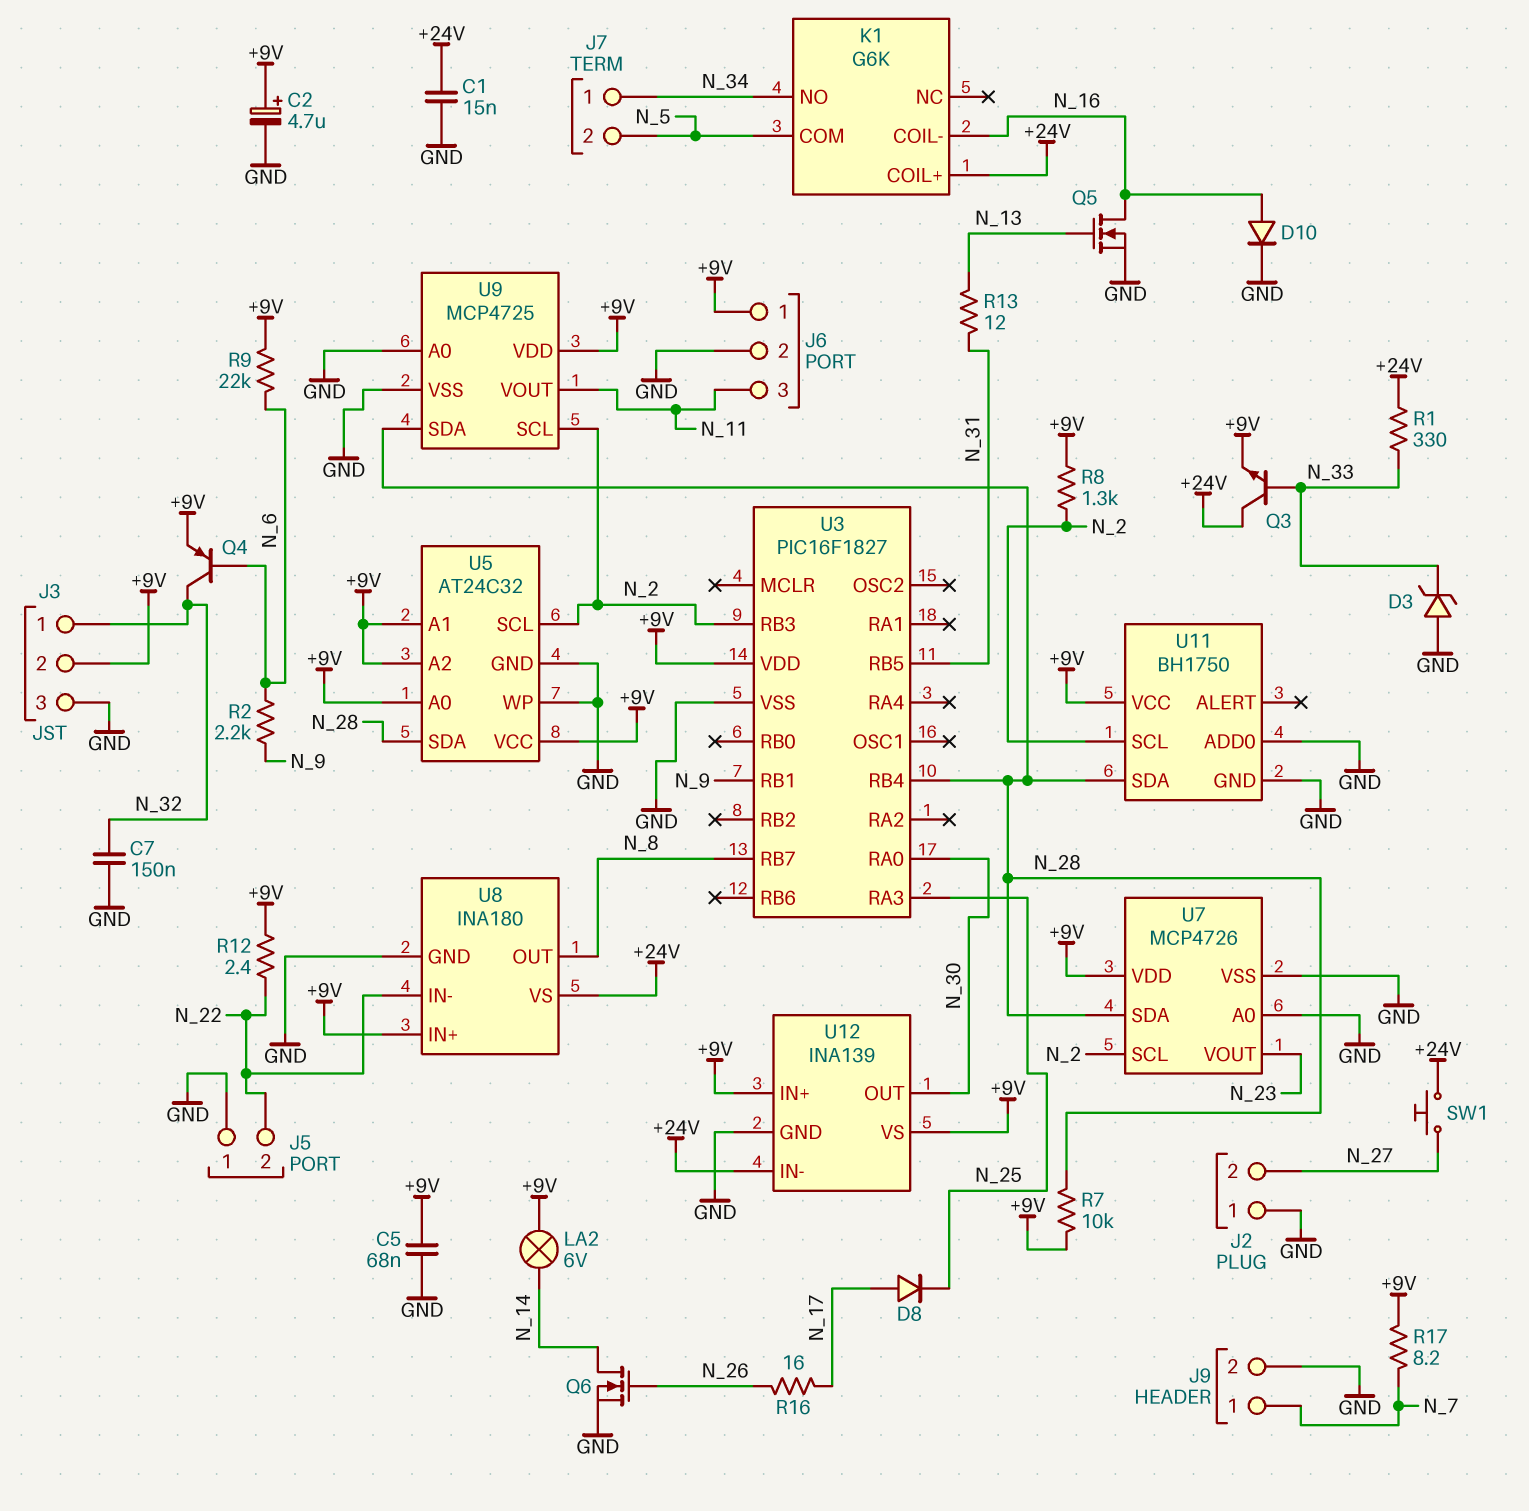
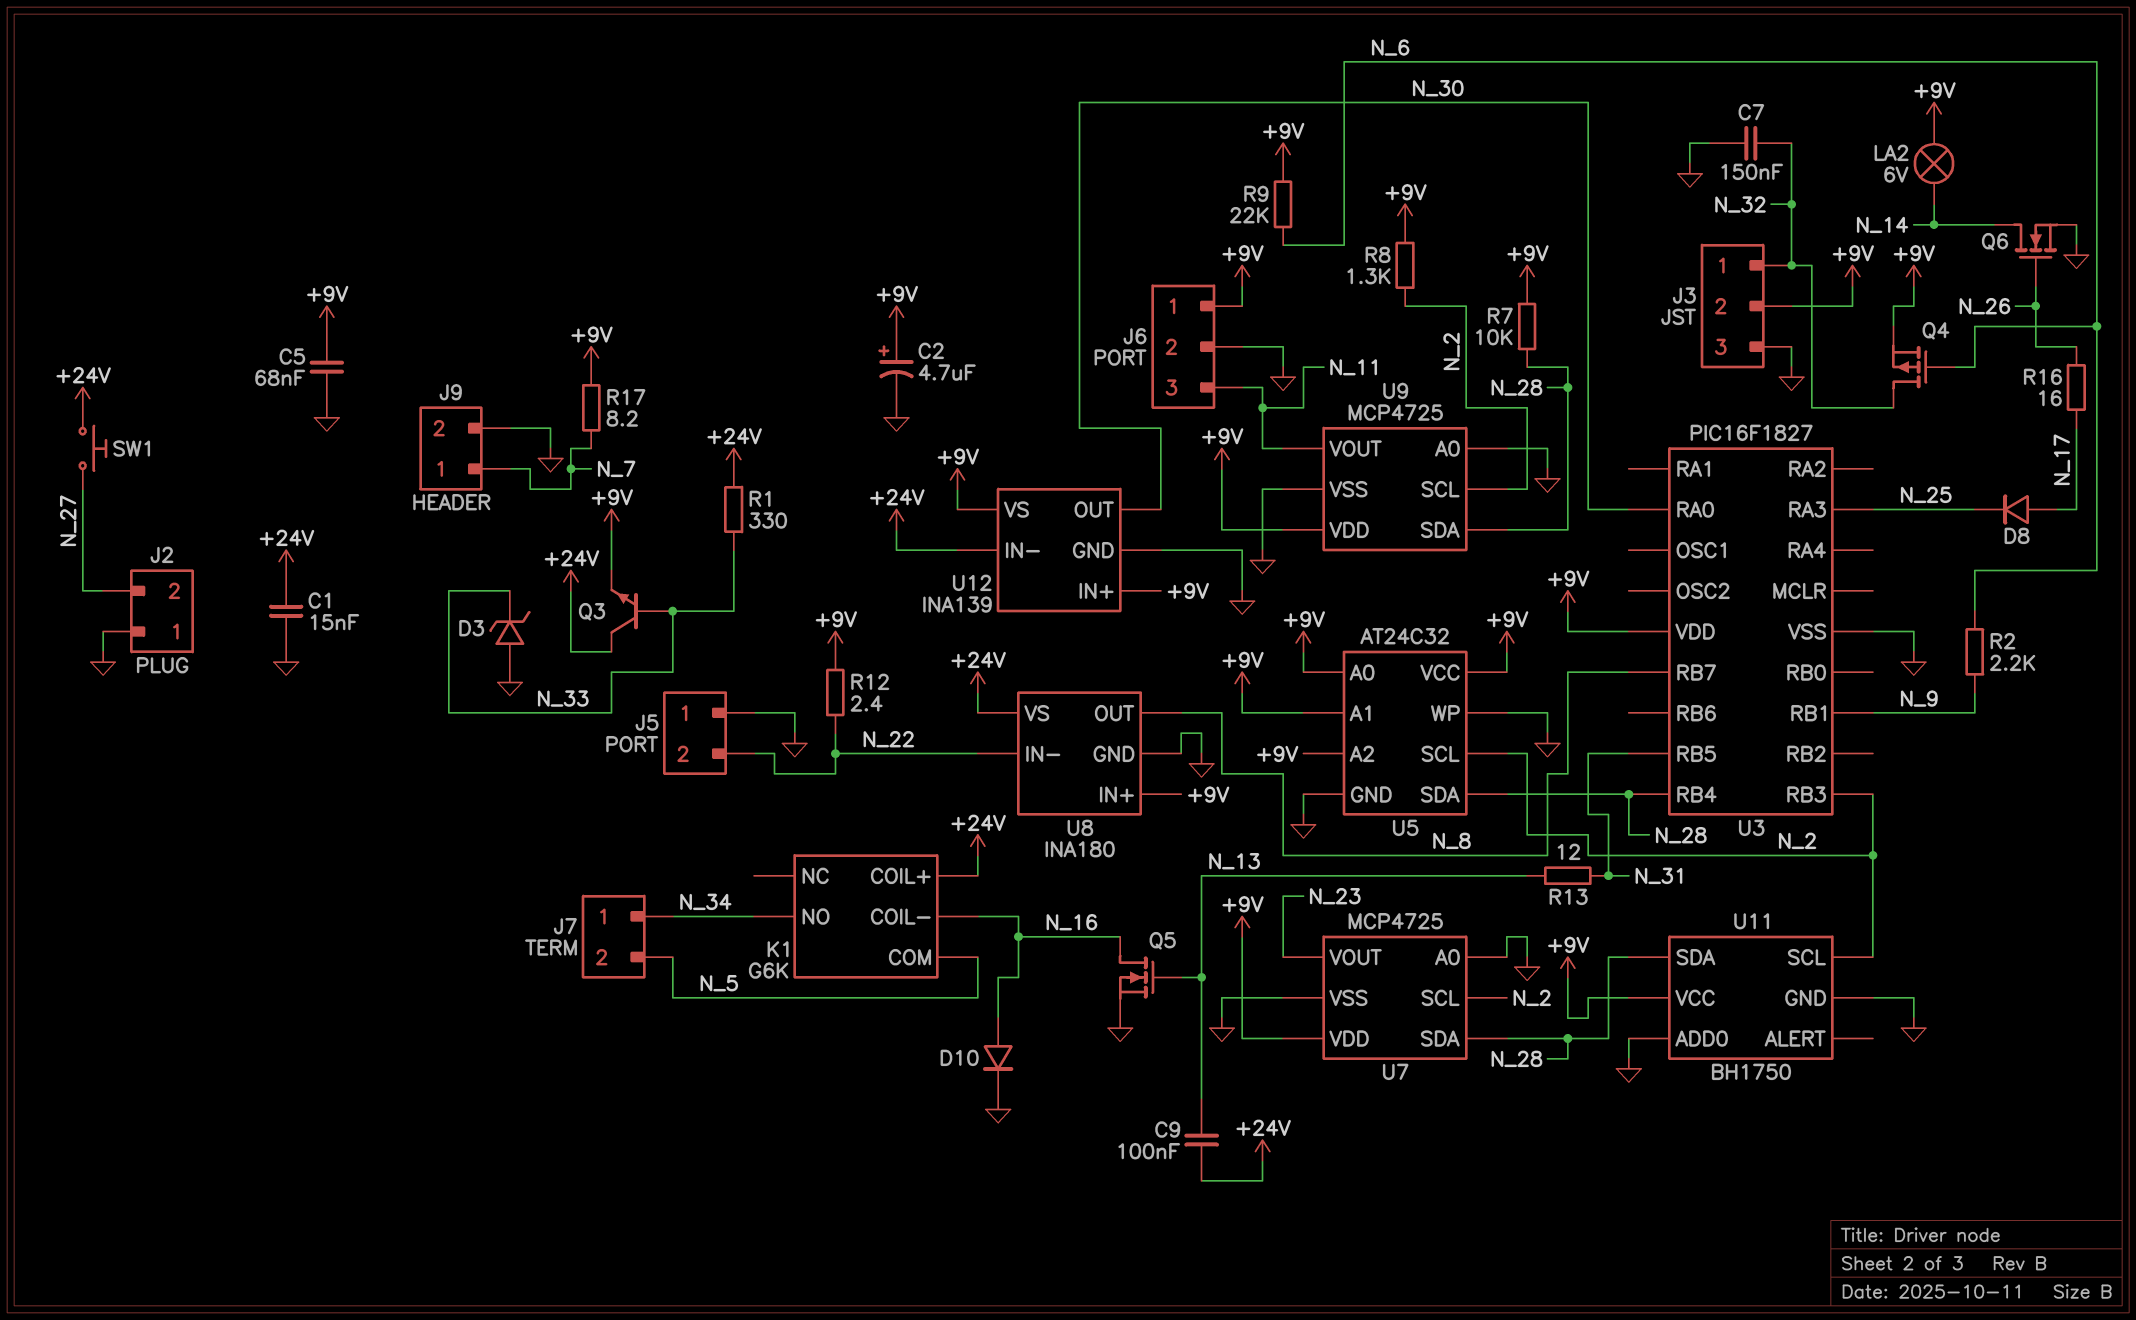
C9: none -> 100nF (+24V, N_13)
Q4: PNP (B N_6, C N_32, E +9V) -> PMOS (G N_6, D N_32, S +9V)
U7: MCP4726 -> MCP4725

